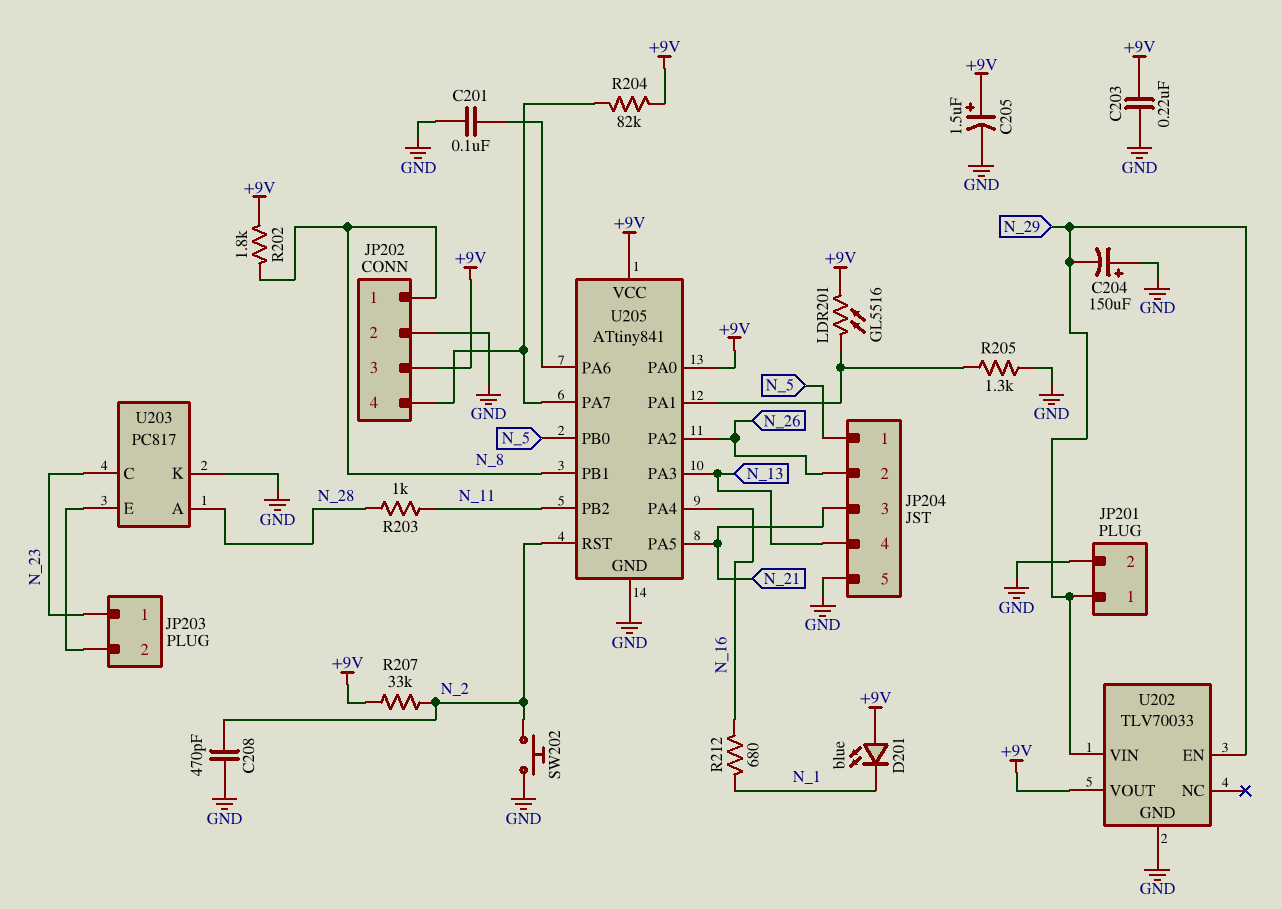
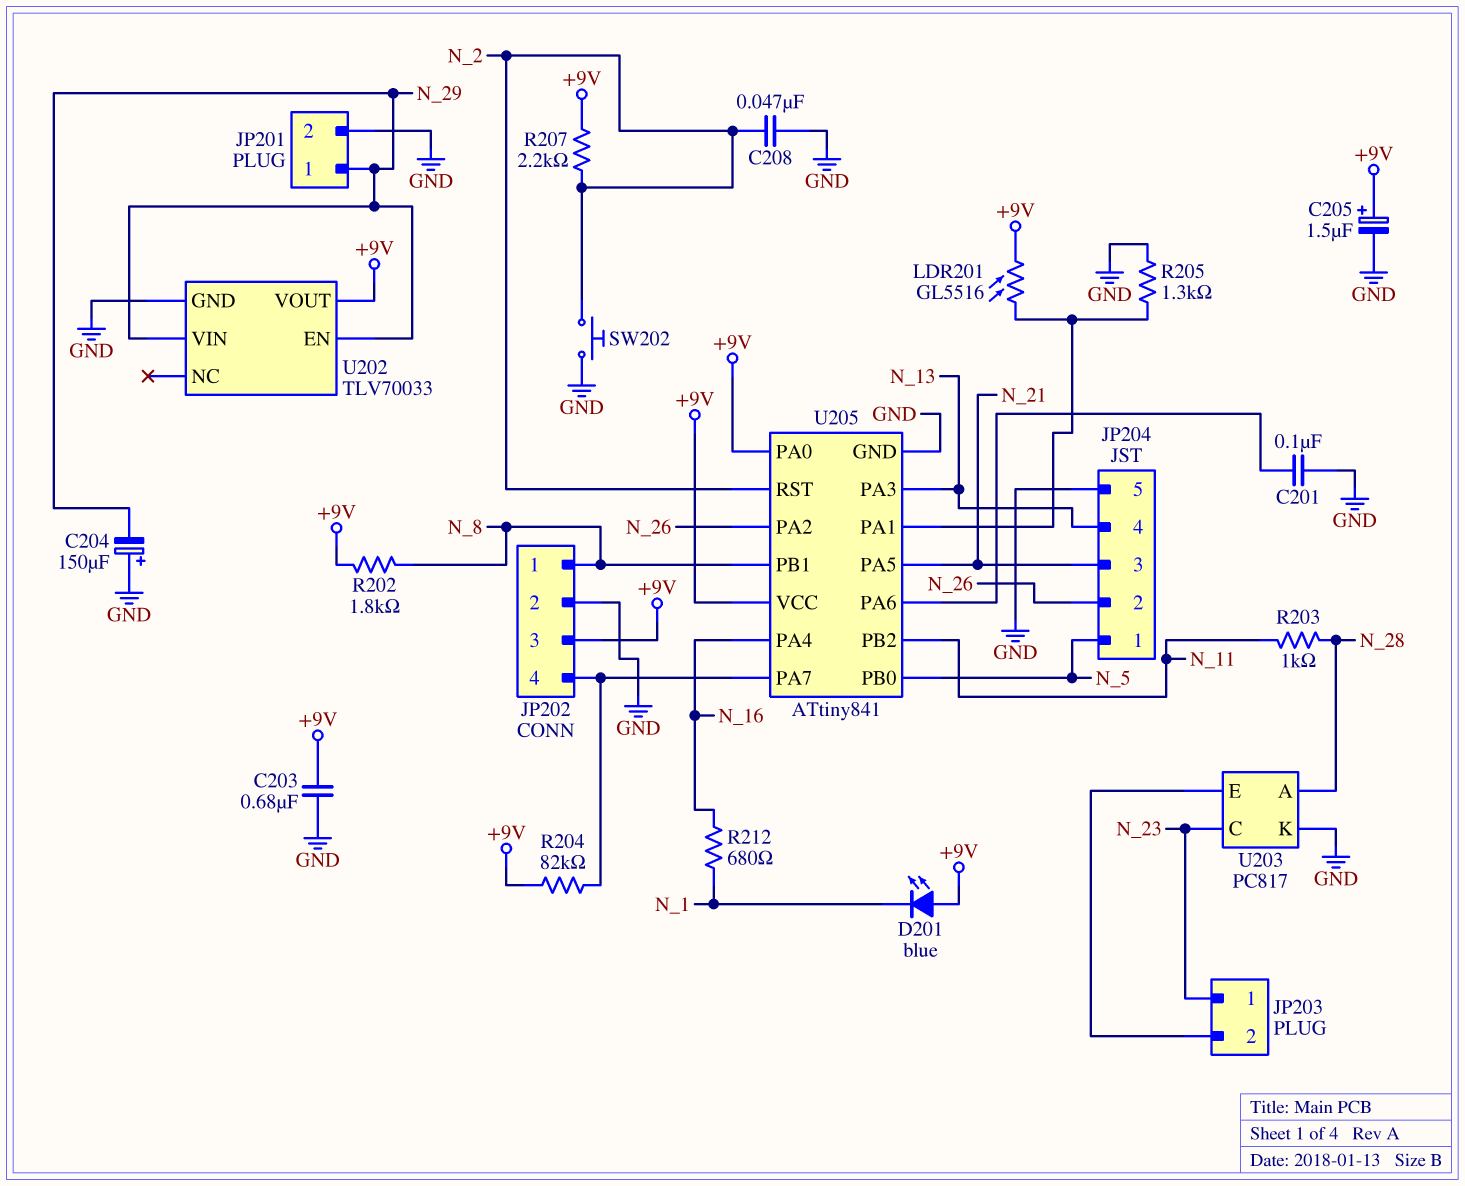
C203: 220nF (+9V, GND) -> 680nF (+9V, GND)
C208: 470pF (GND, N_2) -> 47nF (GND, N_2)
R207: 33k (+9V, N_2) -> 2.2k (+9V, N_2)

